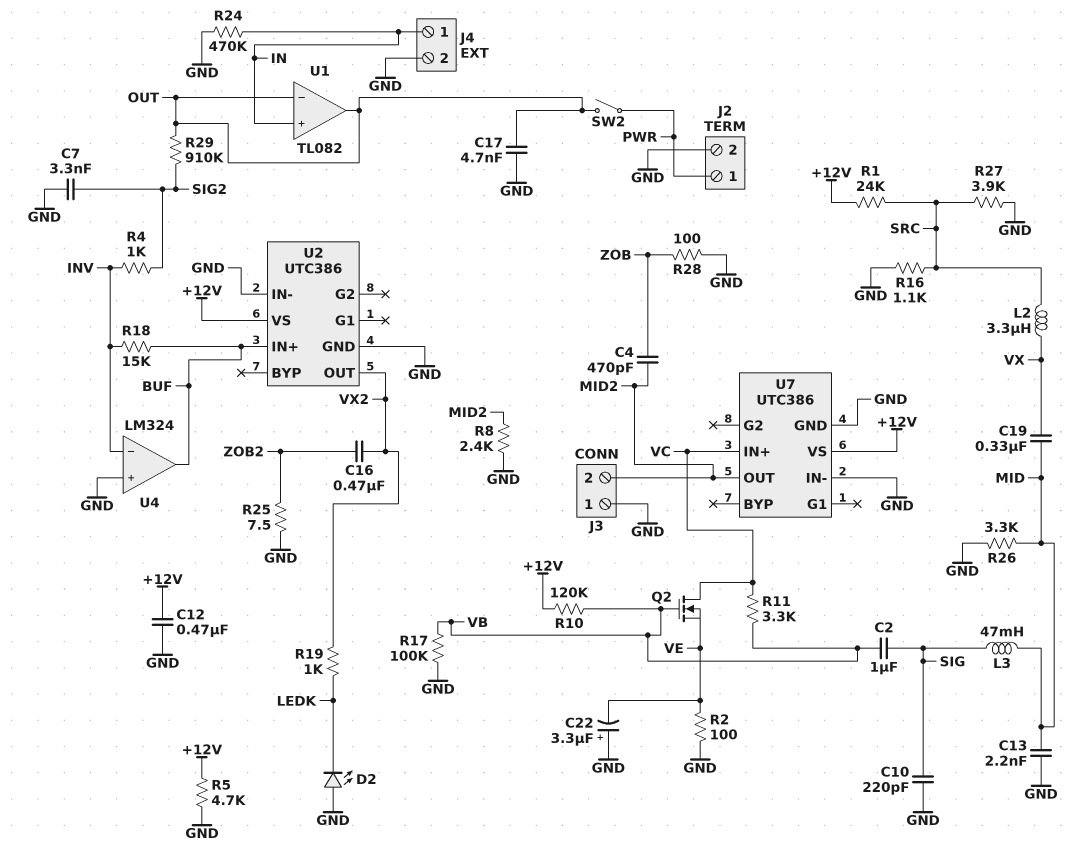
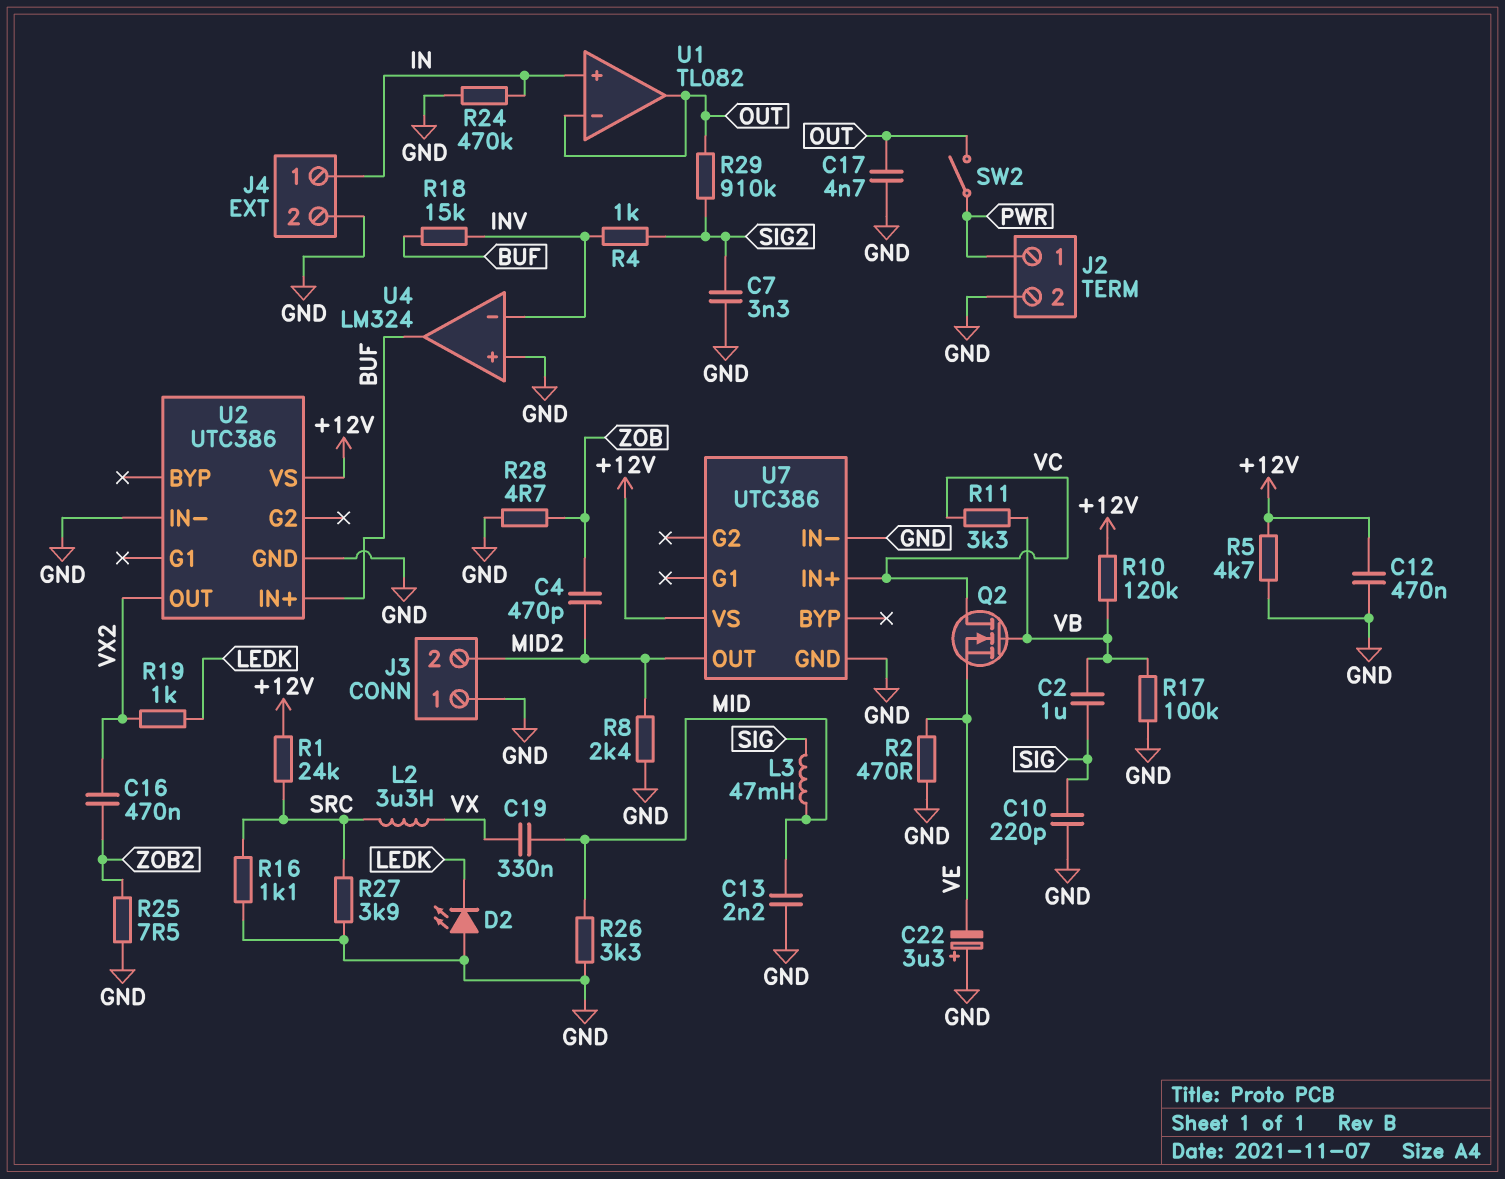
R2: 100 (GND, VE) -> 470 (GND, VE)
R28: 100 (GND, ZOB) -> 4.7 (GND, ZOB)

